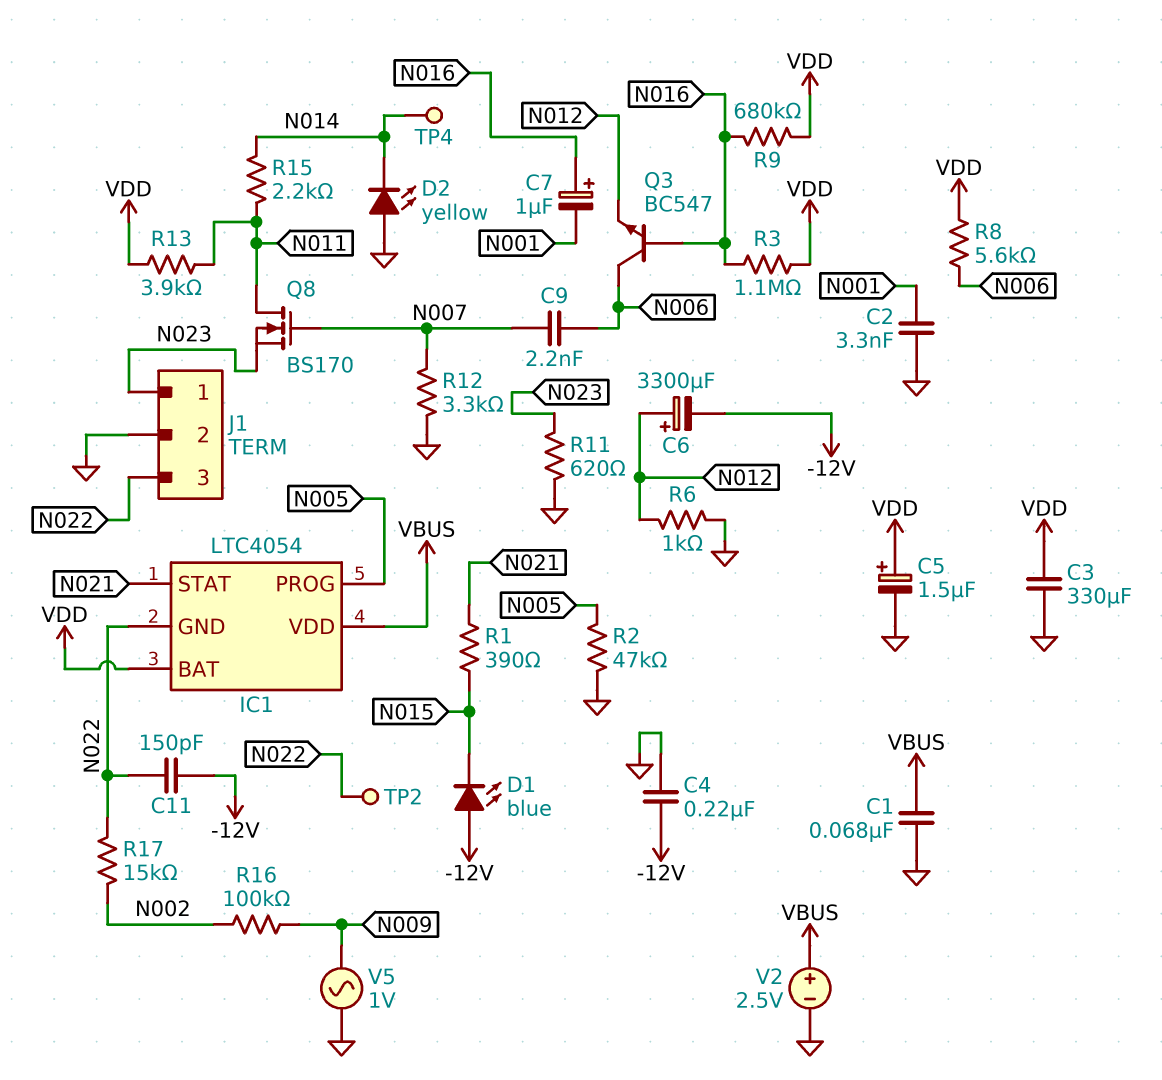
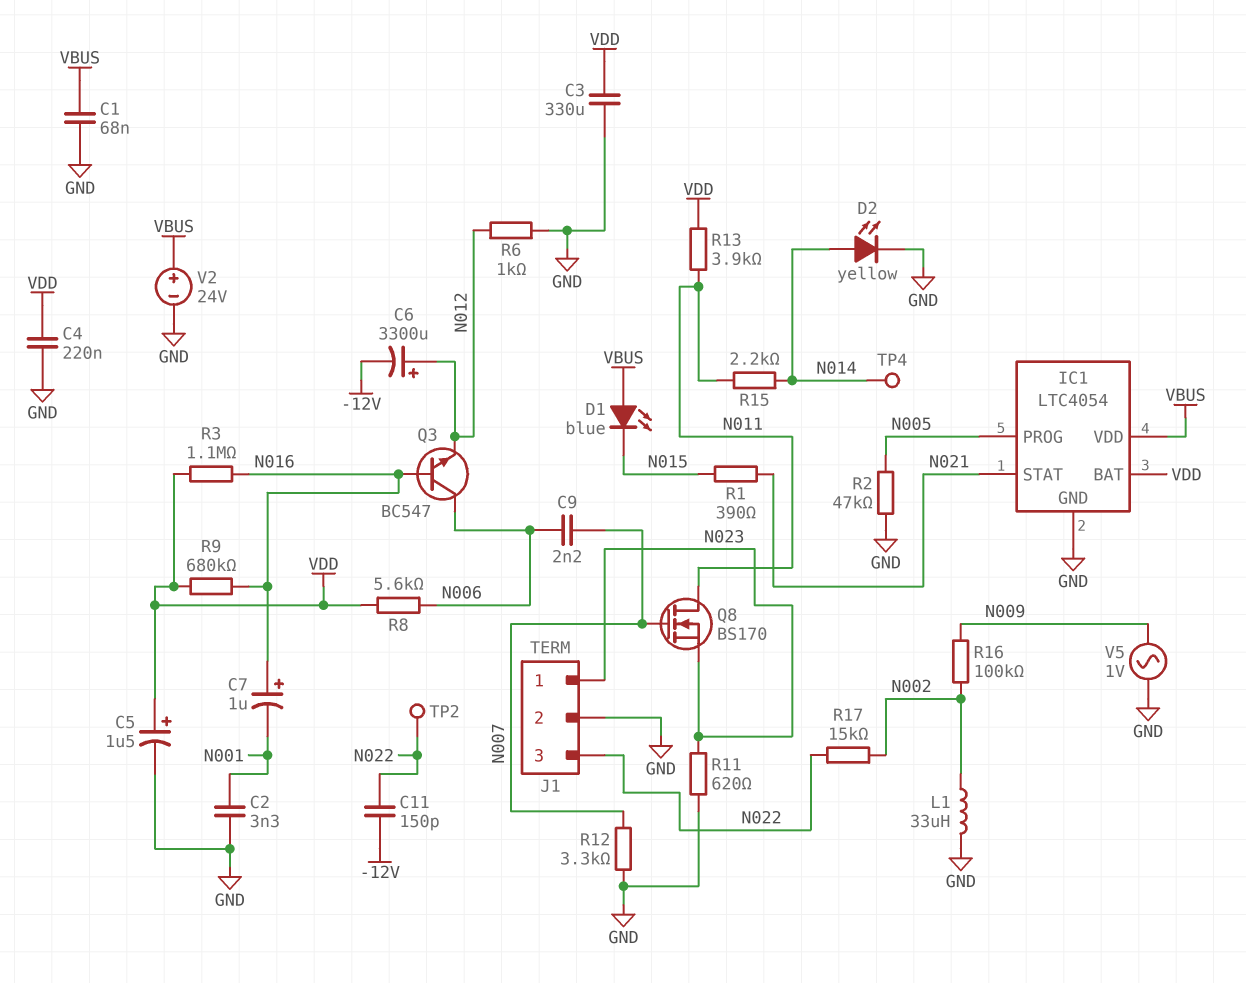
C4: 220nF (-12V, GND) -> 220nF (GND, VDD)
D1: LED blue (A -12V, K N015) -> LED blue (A VBUS, K N015)
D2: LED yellow (A GND, K N014) -> LED yellow (A N014, K GND)
IC1 pin GND: N022 -> GND
L1: none -> 33uH (GND, N002)
V2: 2.5V (plus VBUS, minus GND) -> 24V (plus VBUS, minus GND)

